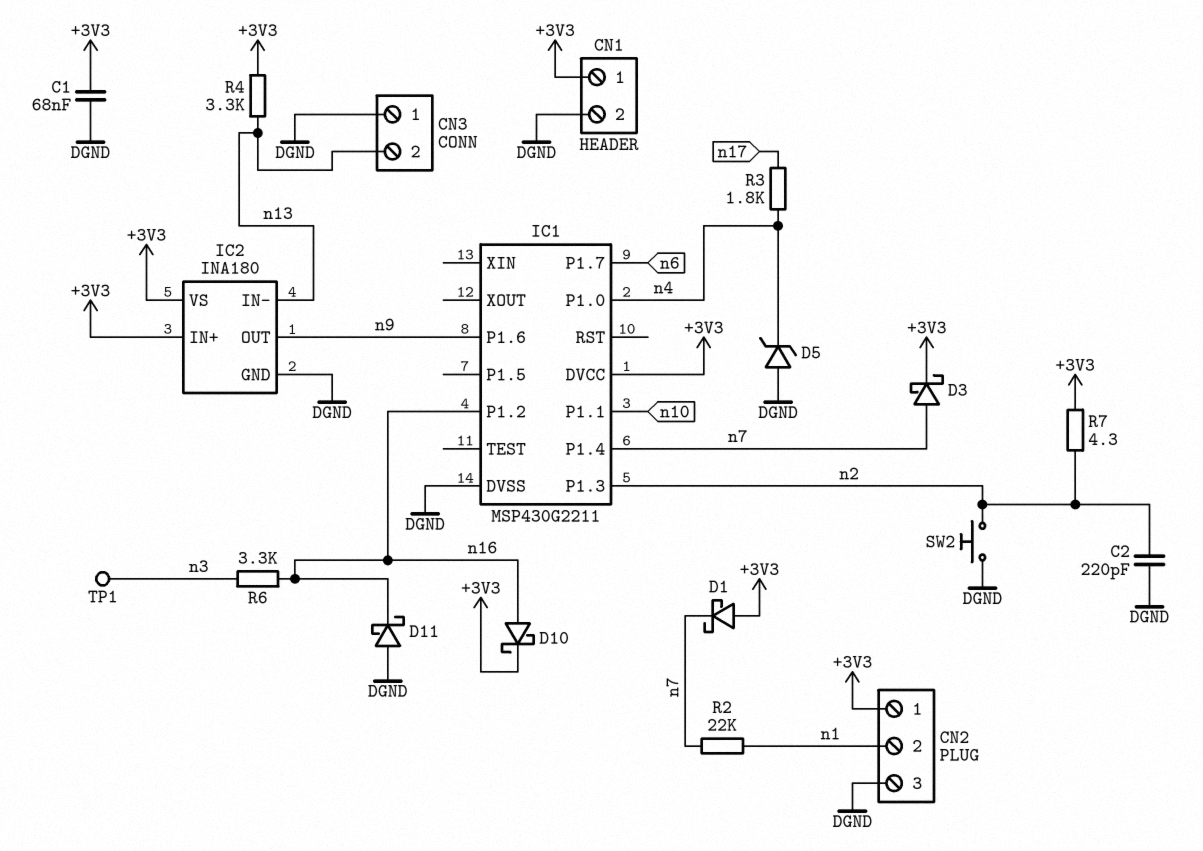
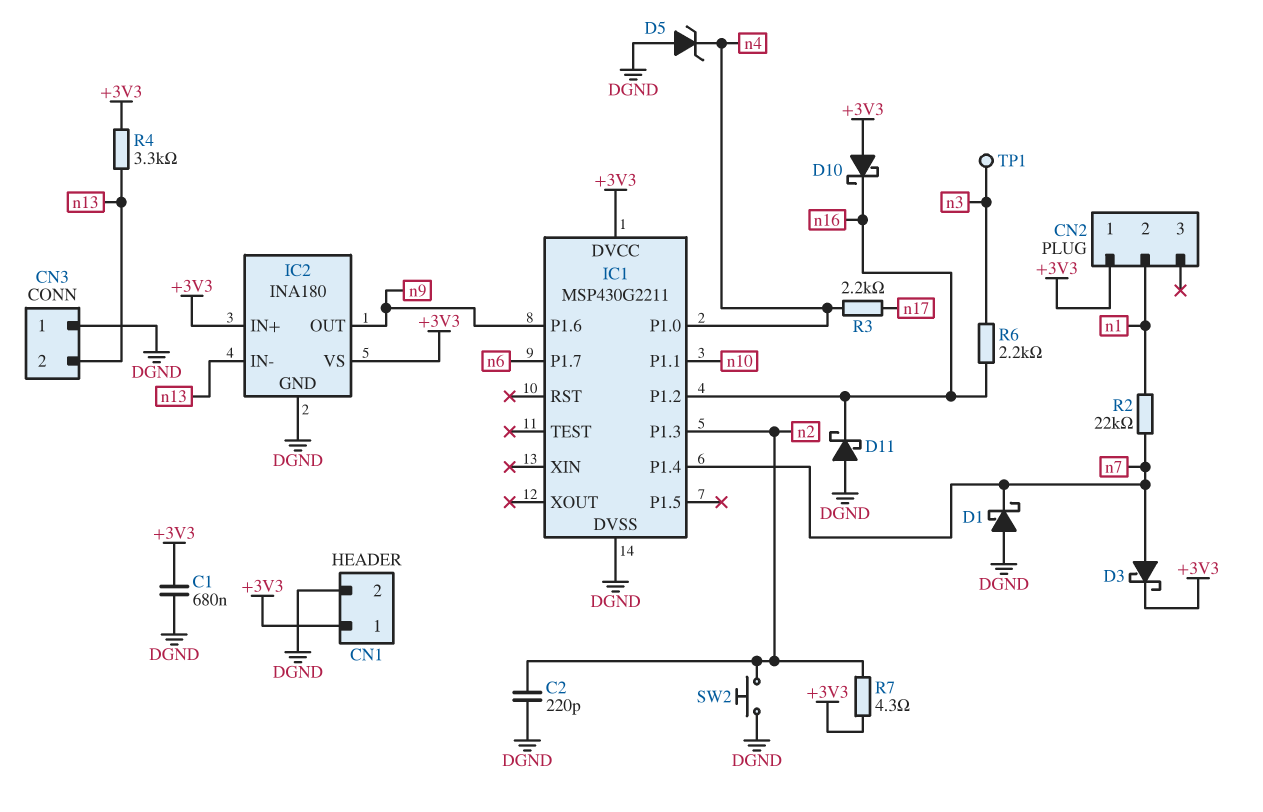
C1: 68nF (+3V3, DGND) -> 680nF (+3V3, DGND)
CN2 pin 3: DGND -> none
D1: schottky (A +3V3, K n7) -> schottky (A DGND, K n7)
D10: schottky (A n16, K +3V3) -> schottky (A +3V3, K n16)
R3: 1.8k (n4, n17) -> 2.2k (n4, n17)
R6: 3.3k (n3, n16) -> 2.2k (n3, n16)

